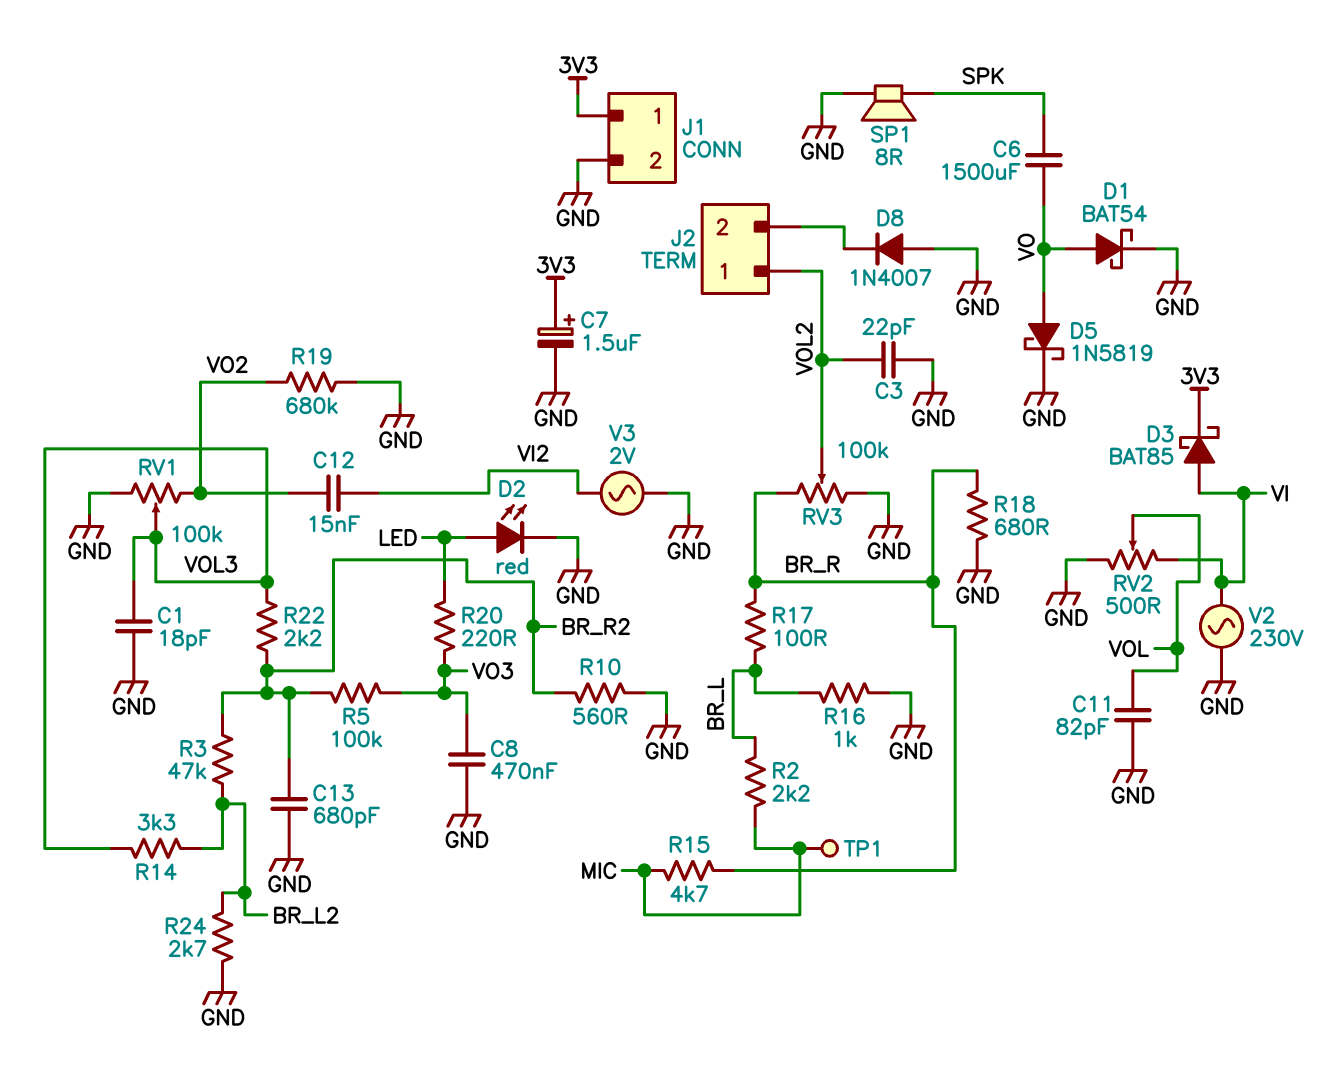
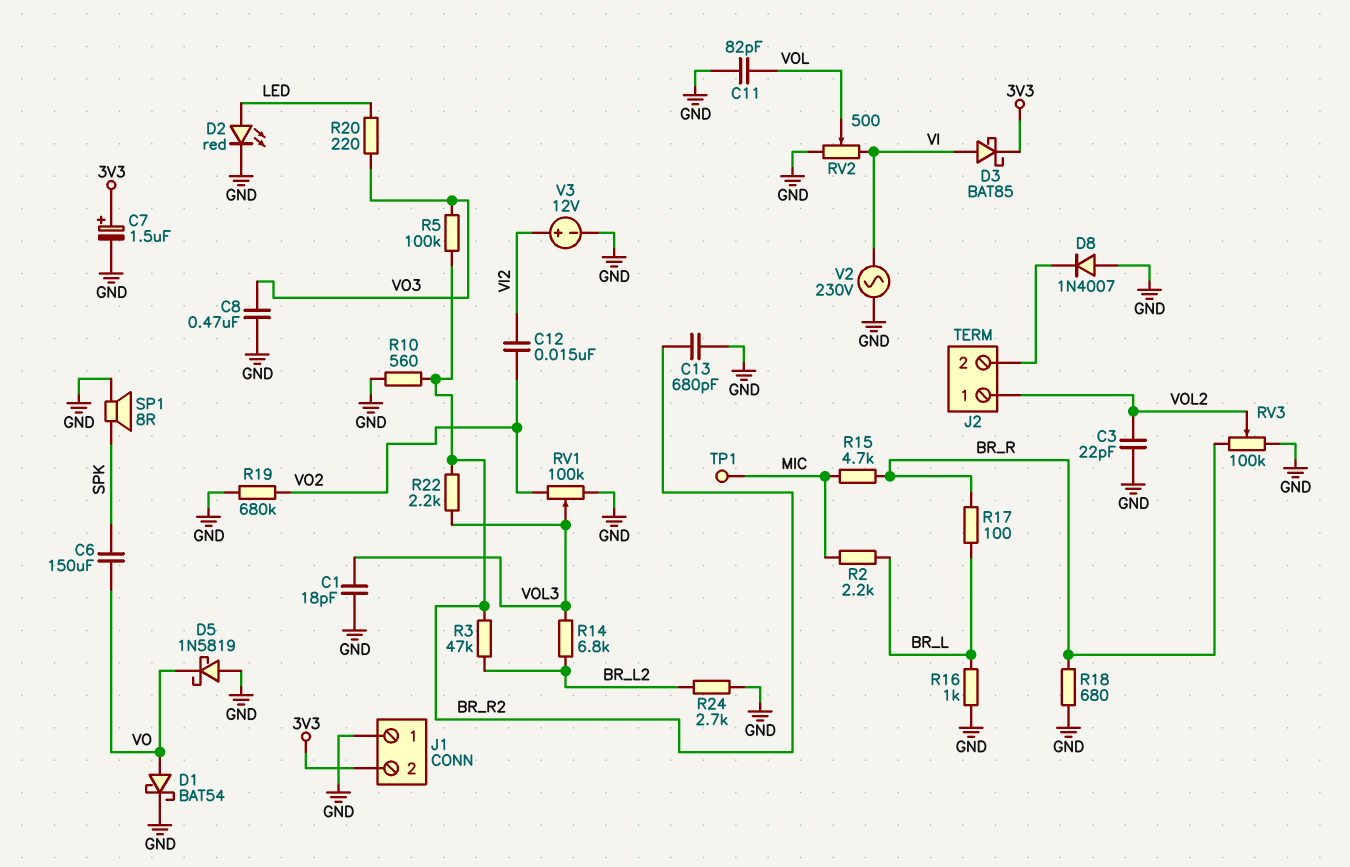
C6: 1500uF (SPK, VO) -> 150uF (SPK, VO)
D5: schottky 1N5819 (A VO, K GND) -> schottky 1N5819 (A GND, K VO)
J1 pin 1: 3V3 -> GND
J1 pin 2: GND -> 3V3
R14: 3.3k (BR_L2, VOL3) -> 6.8k (BR_L2, VOL3)
V3: AC 2V (GND, VI2) -> 12V (plus VI2, minus GND)

